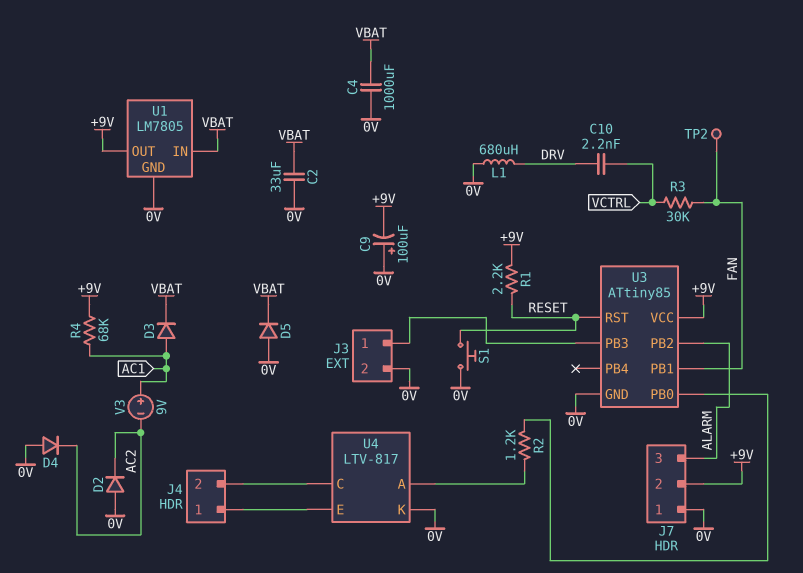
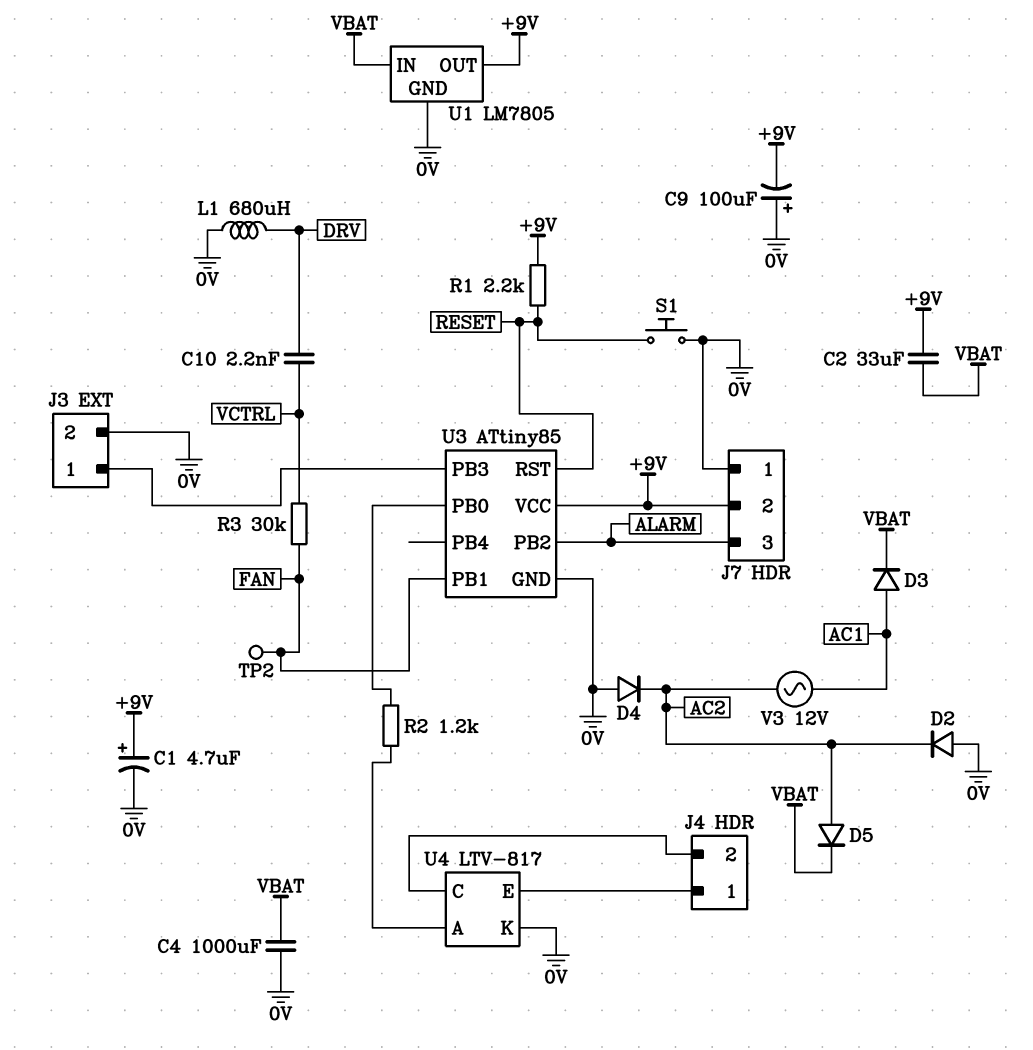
C1: none -> 4.7uF (plus +9V, minus 0V)
C2: 33uF (0V, VBAT) -> 33uF (+9V, VBAT)
D5: diode (A 0V, K VBAT) -> diode (A AC2, K VBAT)
R4: 68k (+9V, AC1) -> none
V3: 9V (plus AC1, minus AC2) -> AC 12V (AC1, AC2)

